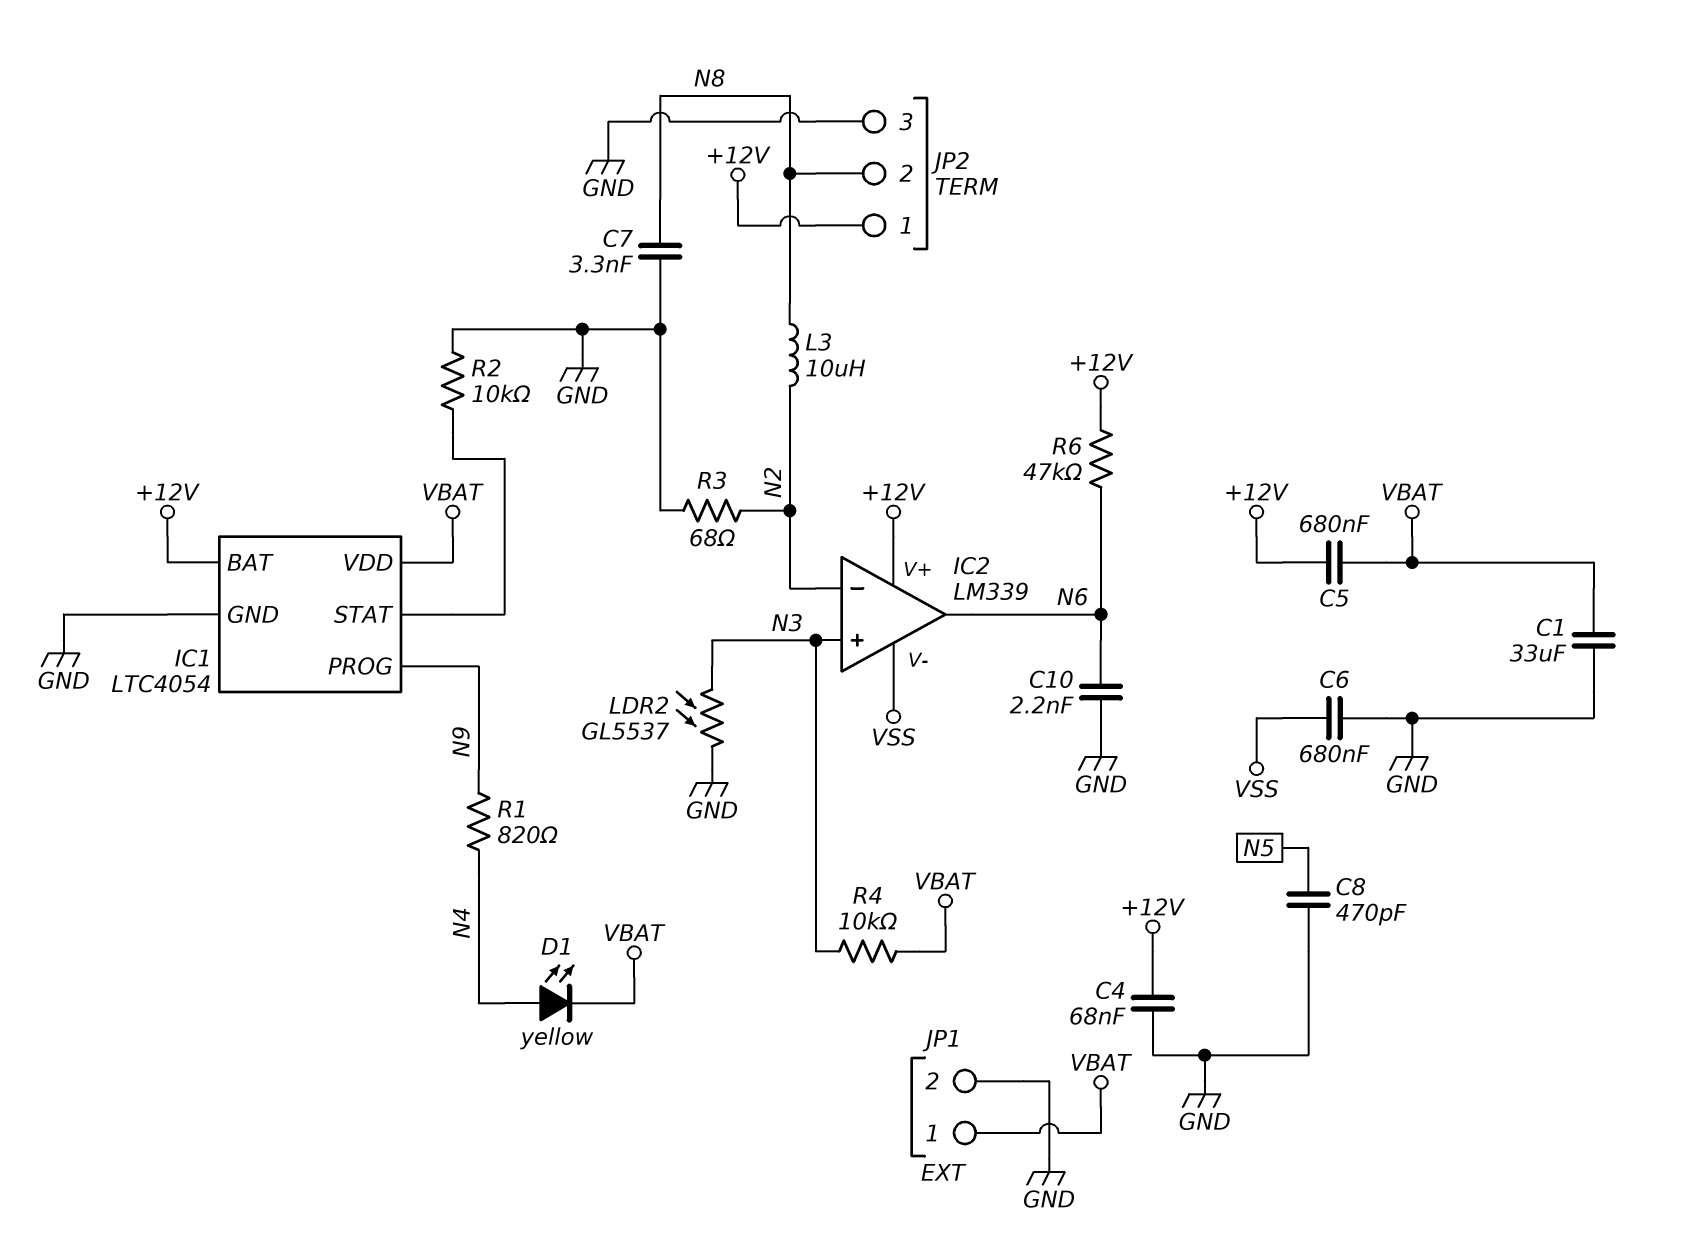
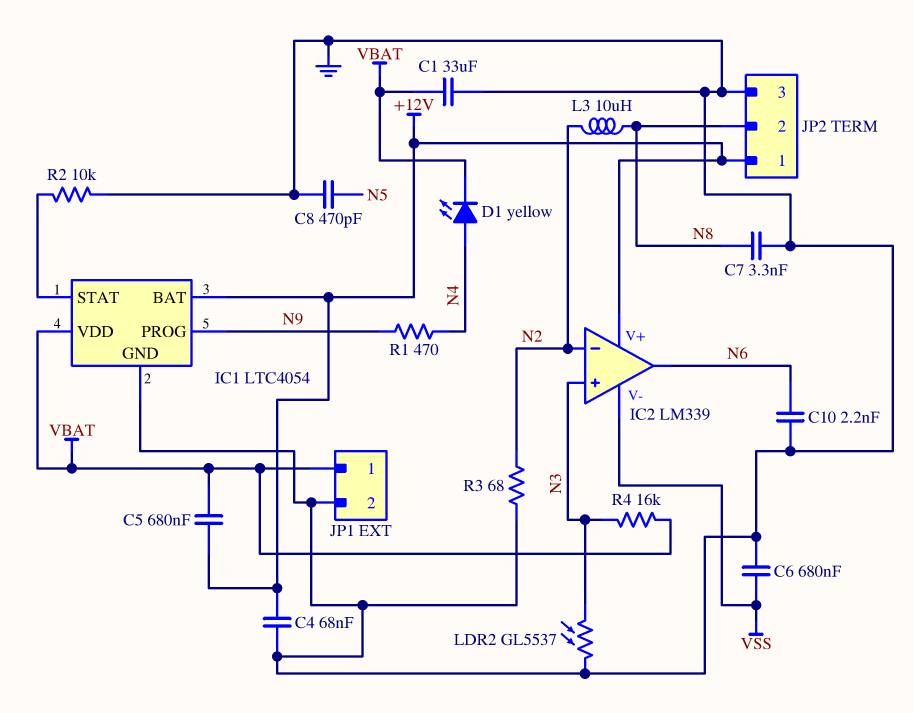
R1: 820 (N4, N9) -> 470 (N4, N9)
R4: 10k (N3, VBAT) -> 16k (N3, VBAT)
R6: 47k (+12V, N6) -> none

